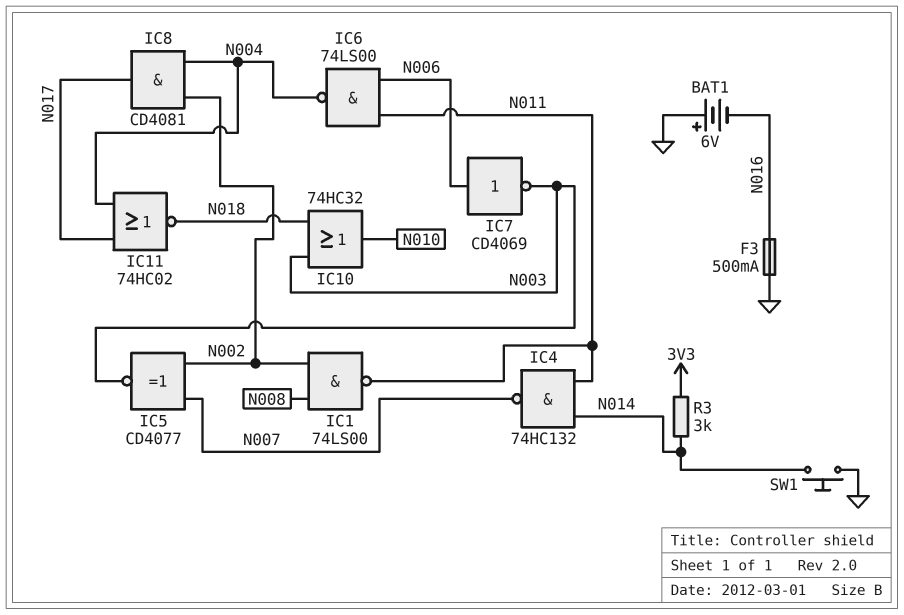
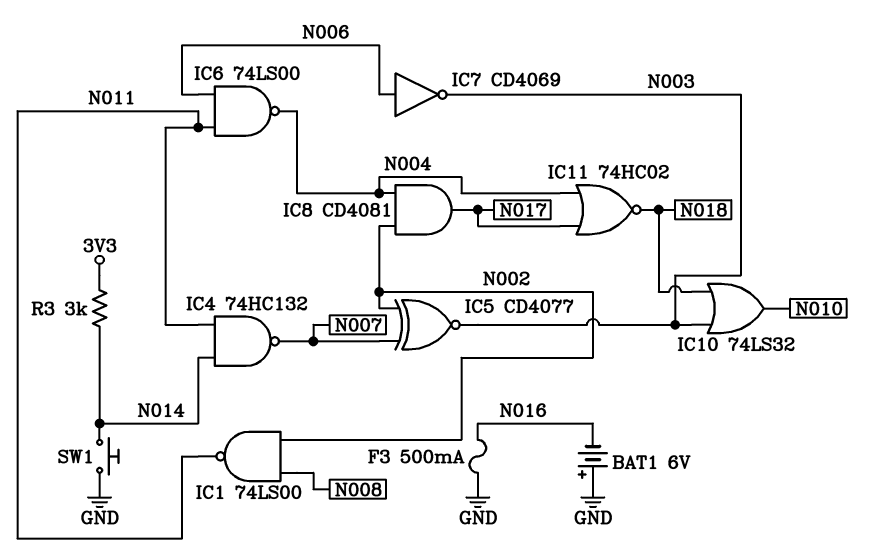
IC10: OR 74HC32 (in N003, in N018, out N010) -> OR 74LS32 (in N003, in N018, out N010)

